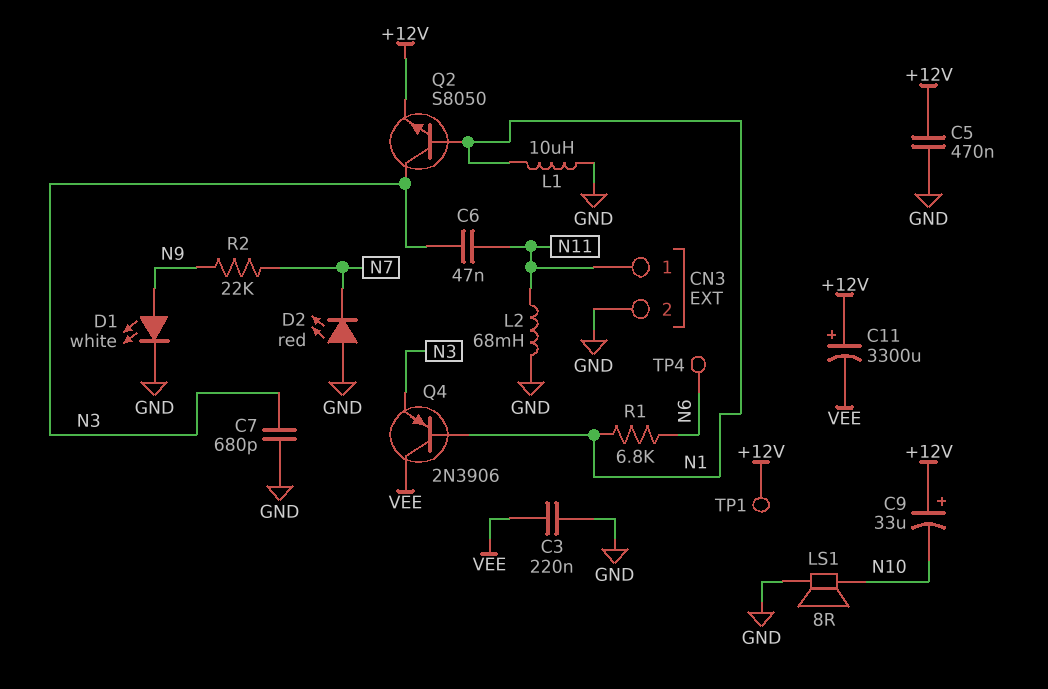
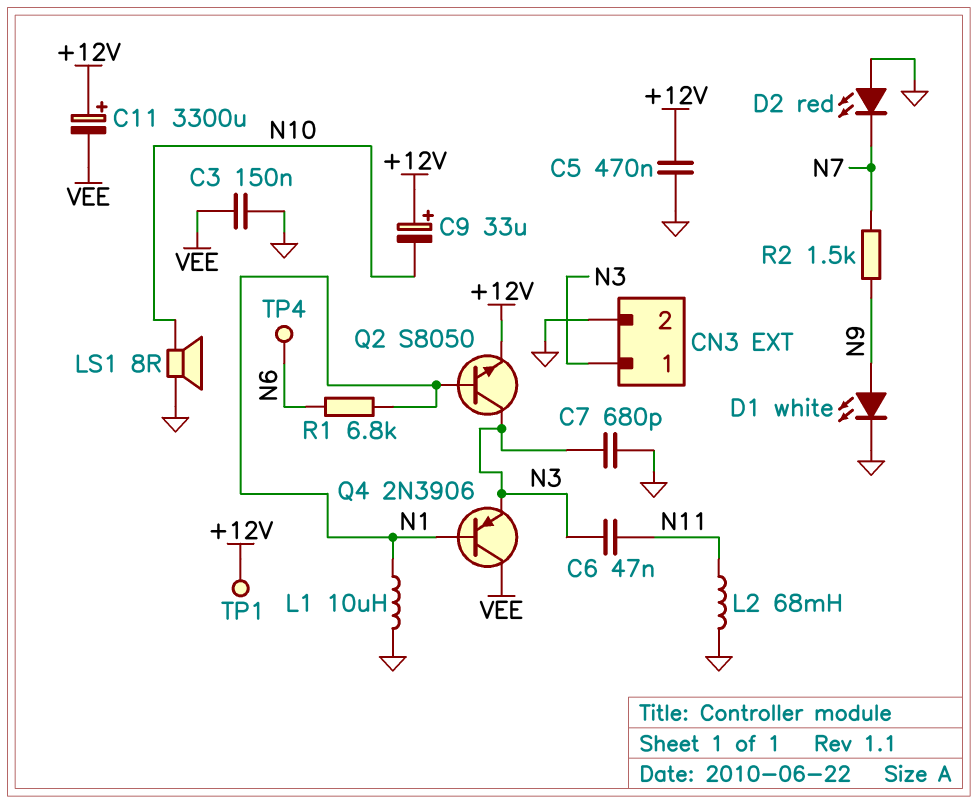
C3: 220nF (GND, VEE) -> 150nF (GND, VEE)
CN3 pin 1: N11 -> N3
R2: 22k (N7, N9) -> 1.5k (N7, N9)

